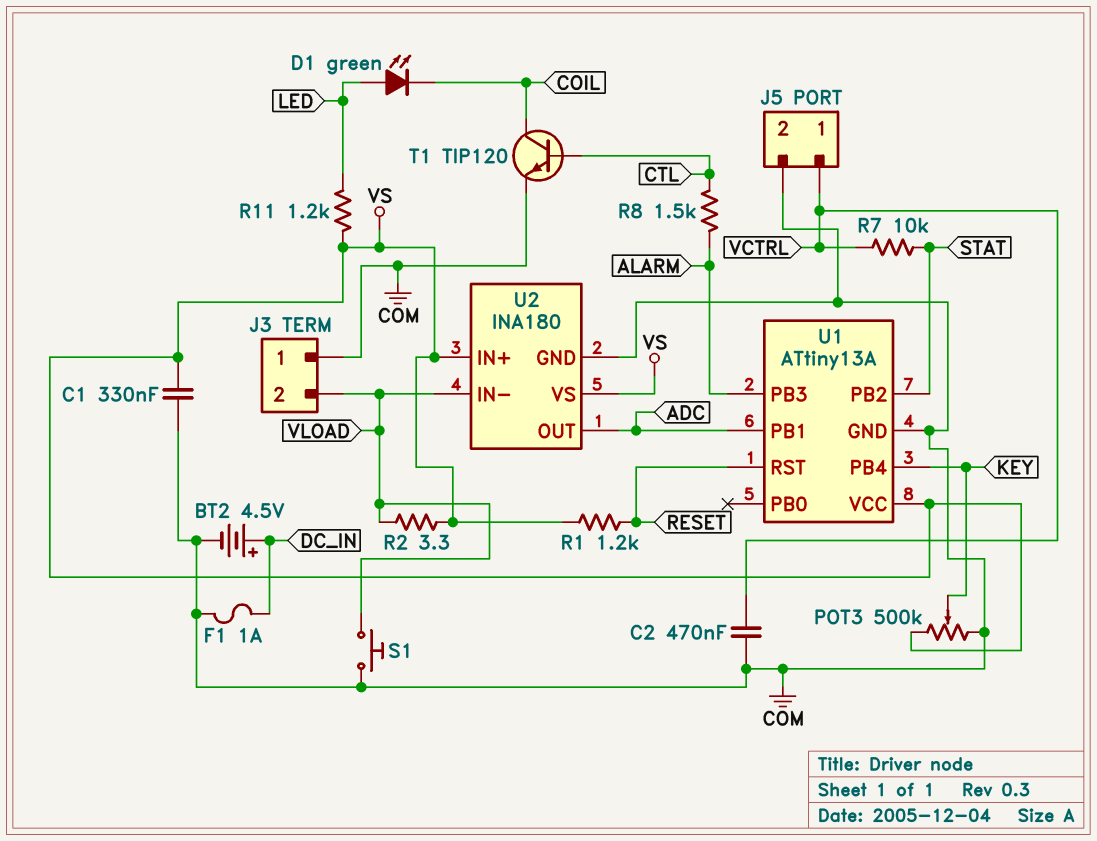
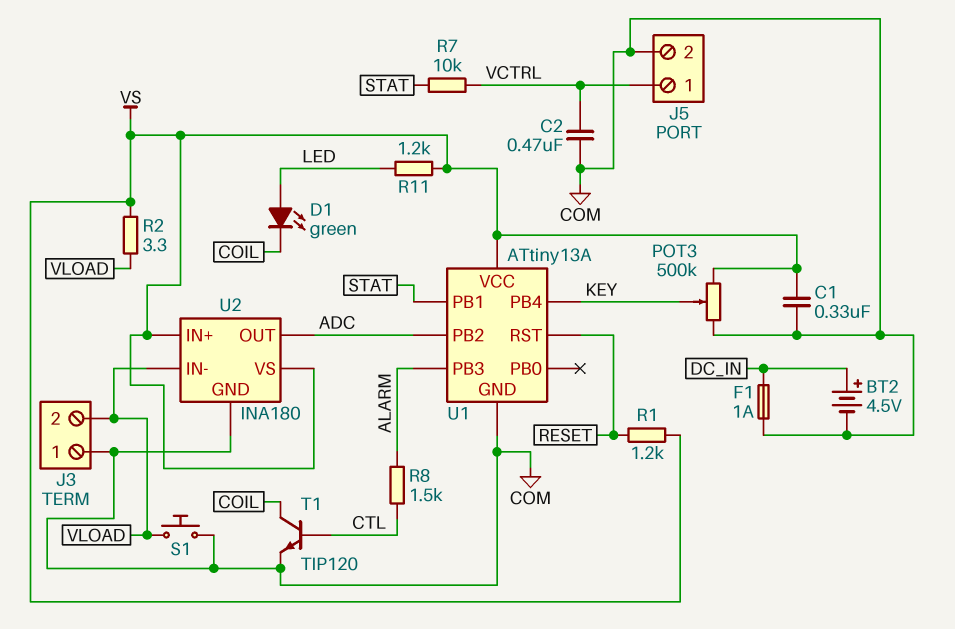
U1 pin PB1: ADC -> STAT
U1 pin PB2: STAT -> ADC

